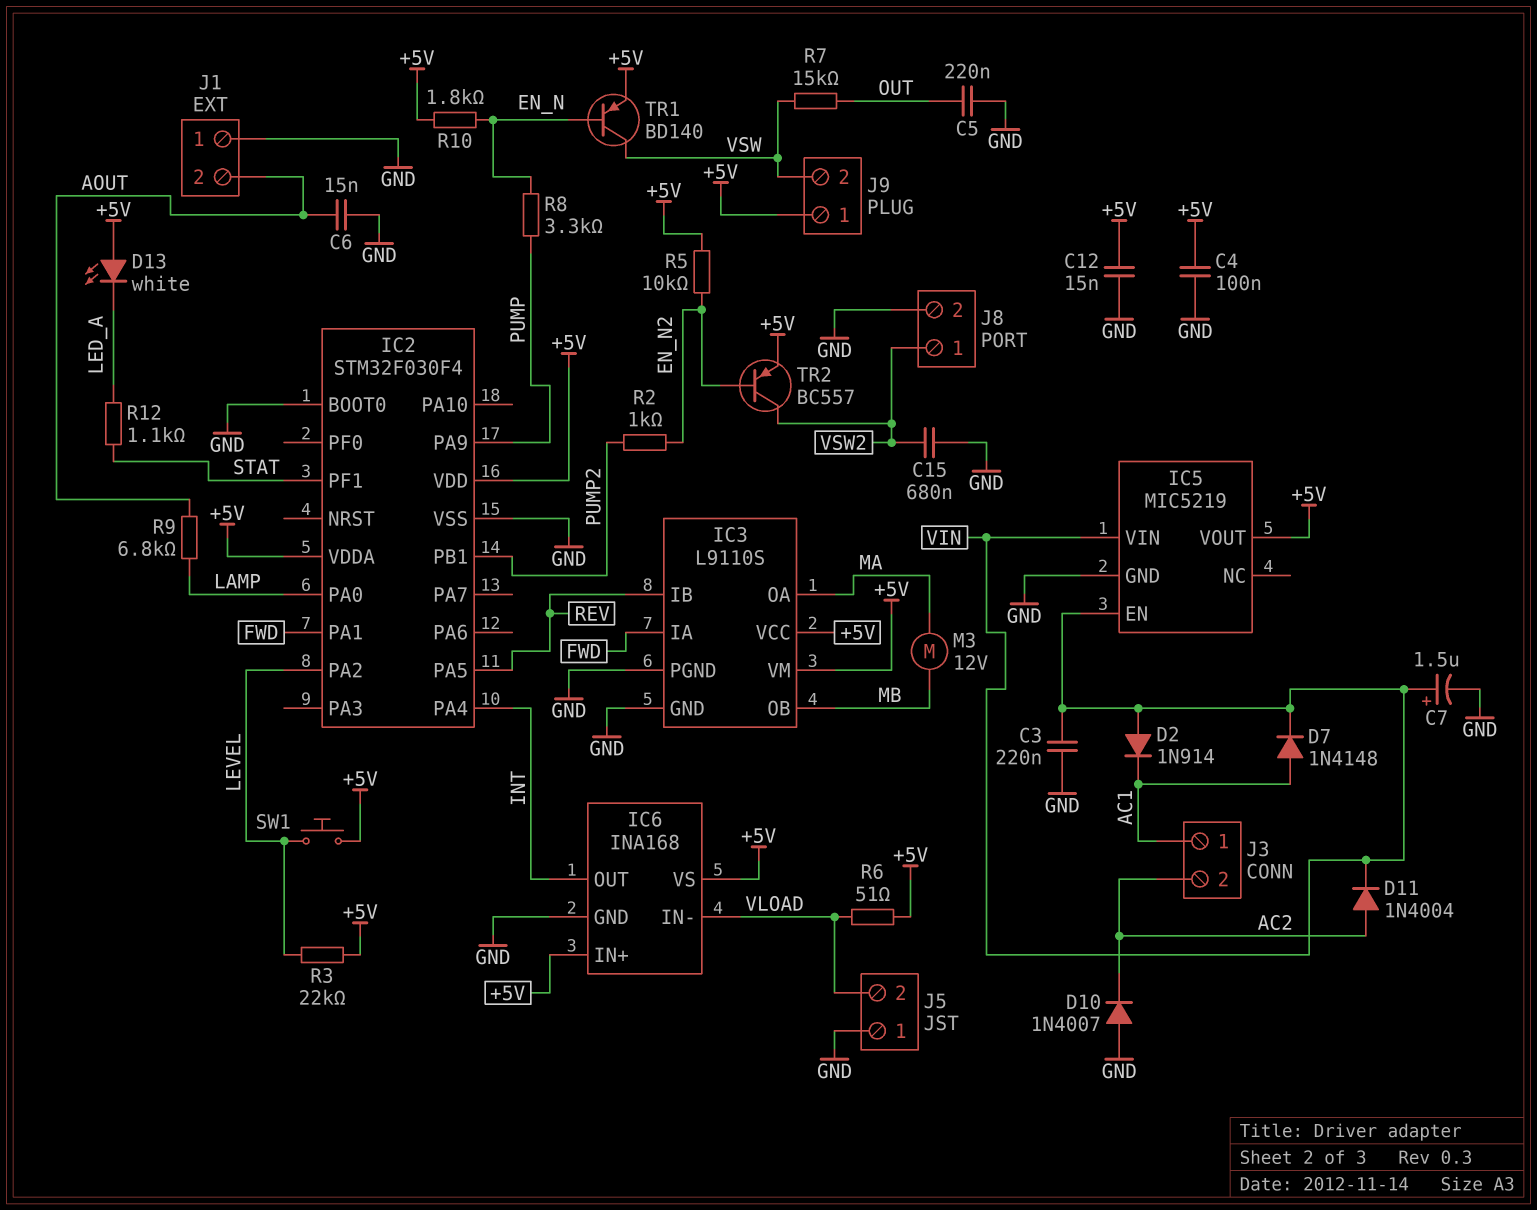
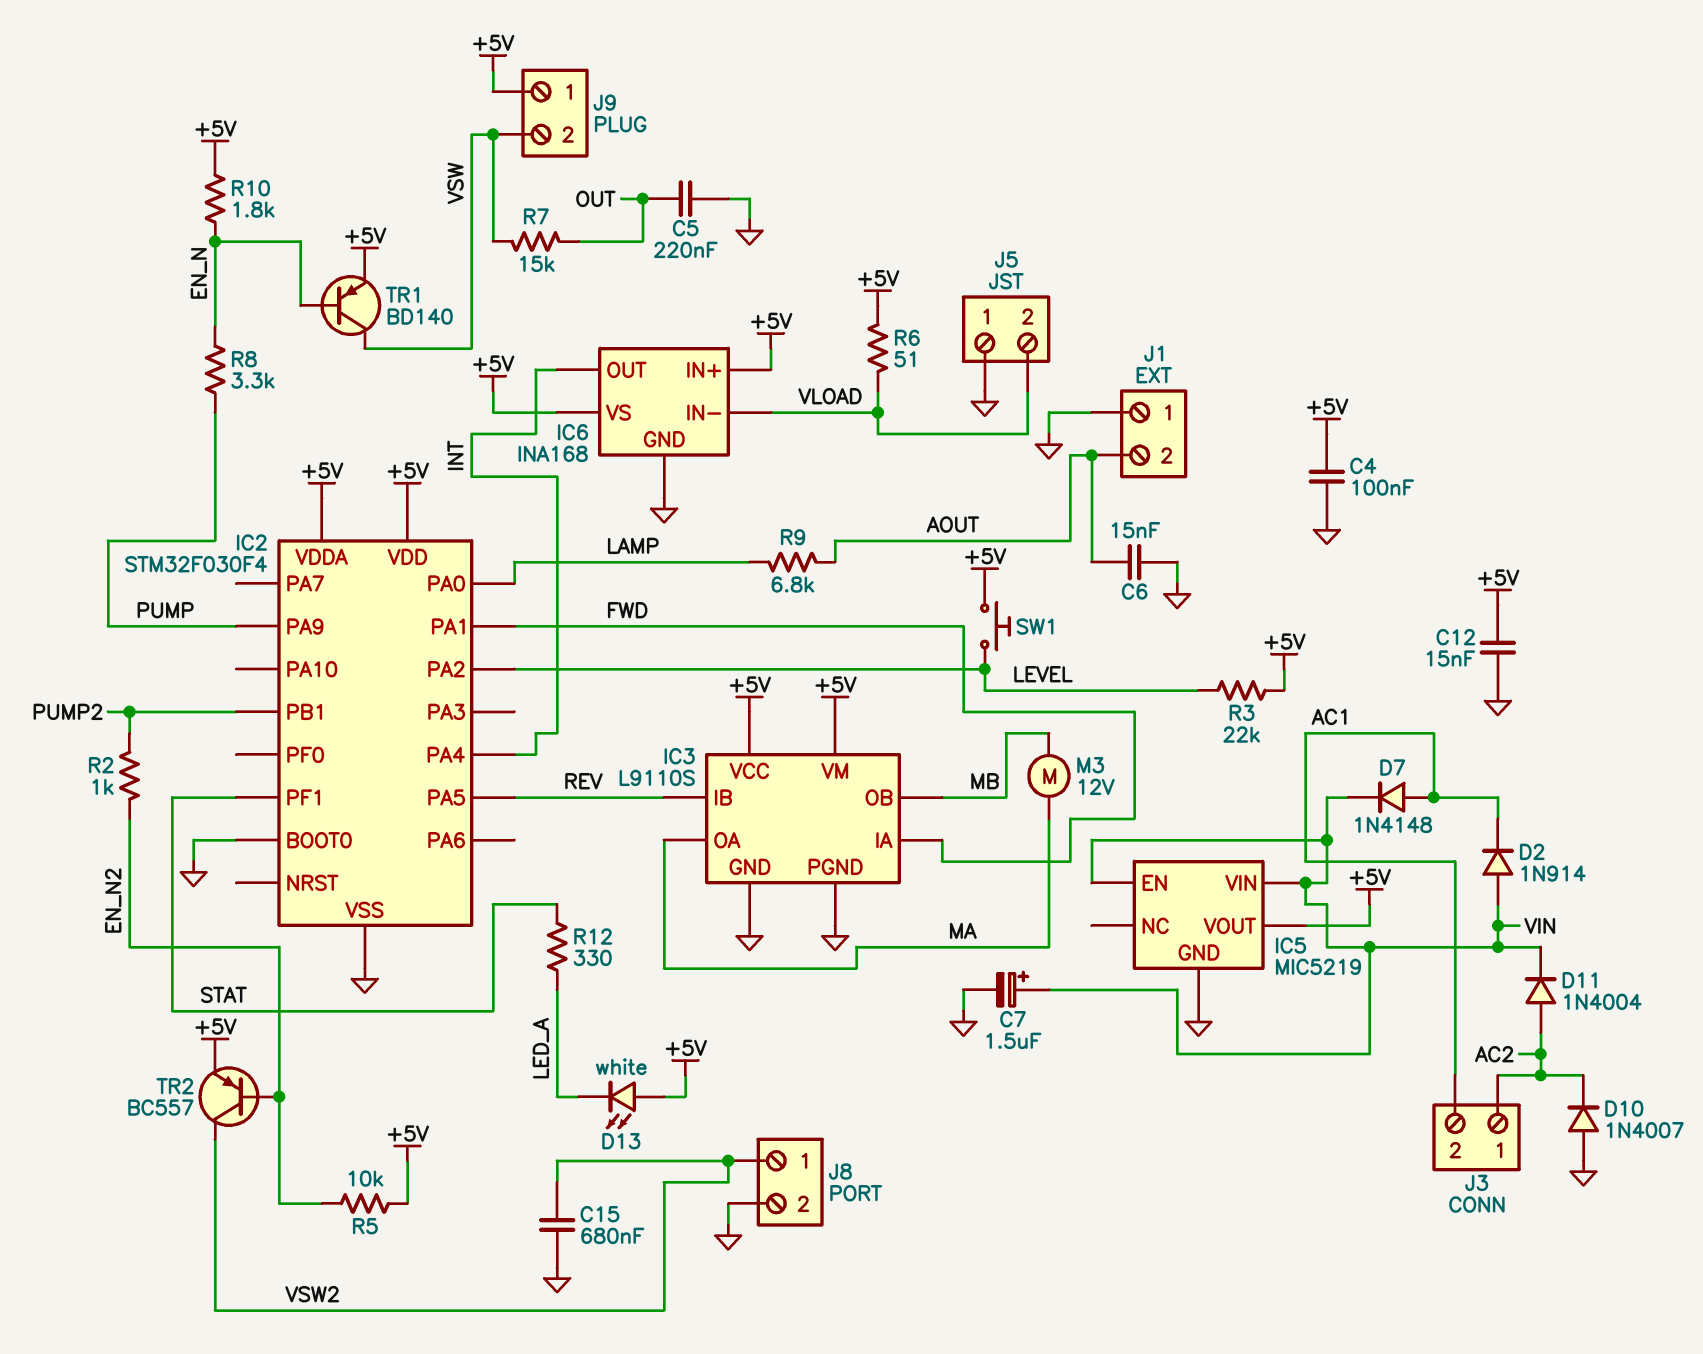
C3: 220nF (GND, VIN) -> none
J3 pin 1: AC1 -> AC2
J3 pin 2: AC2 -> AC1
R12: 1.1k (LED_A, STAT) -> 330 (LED_A, STAT)

